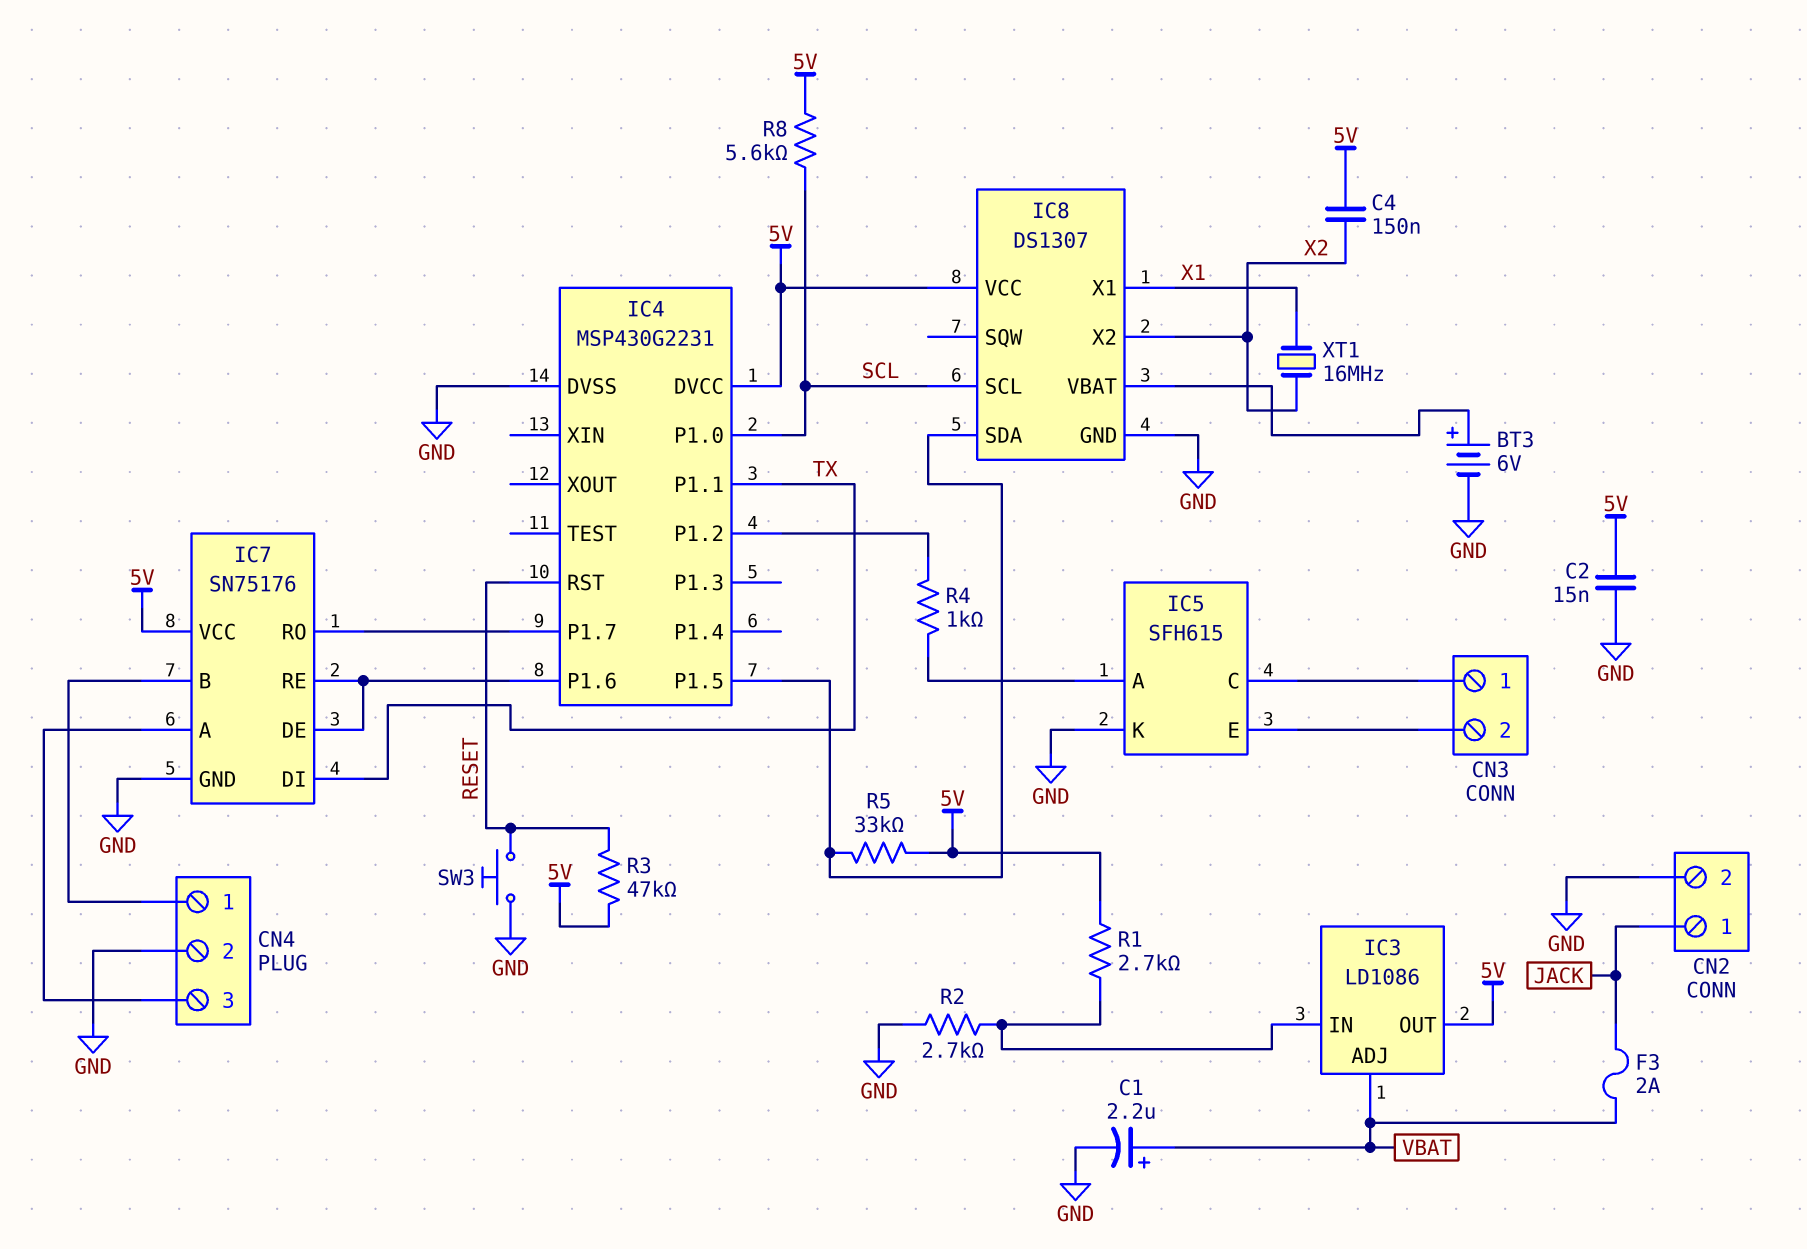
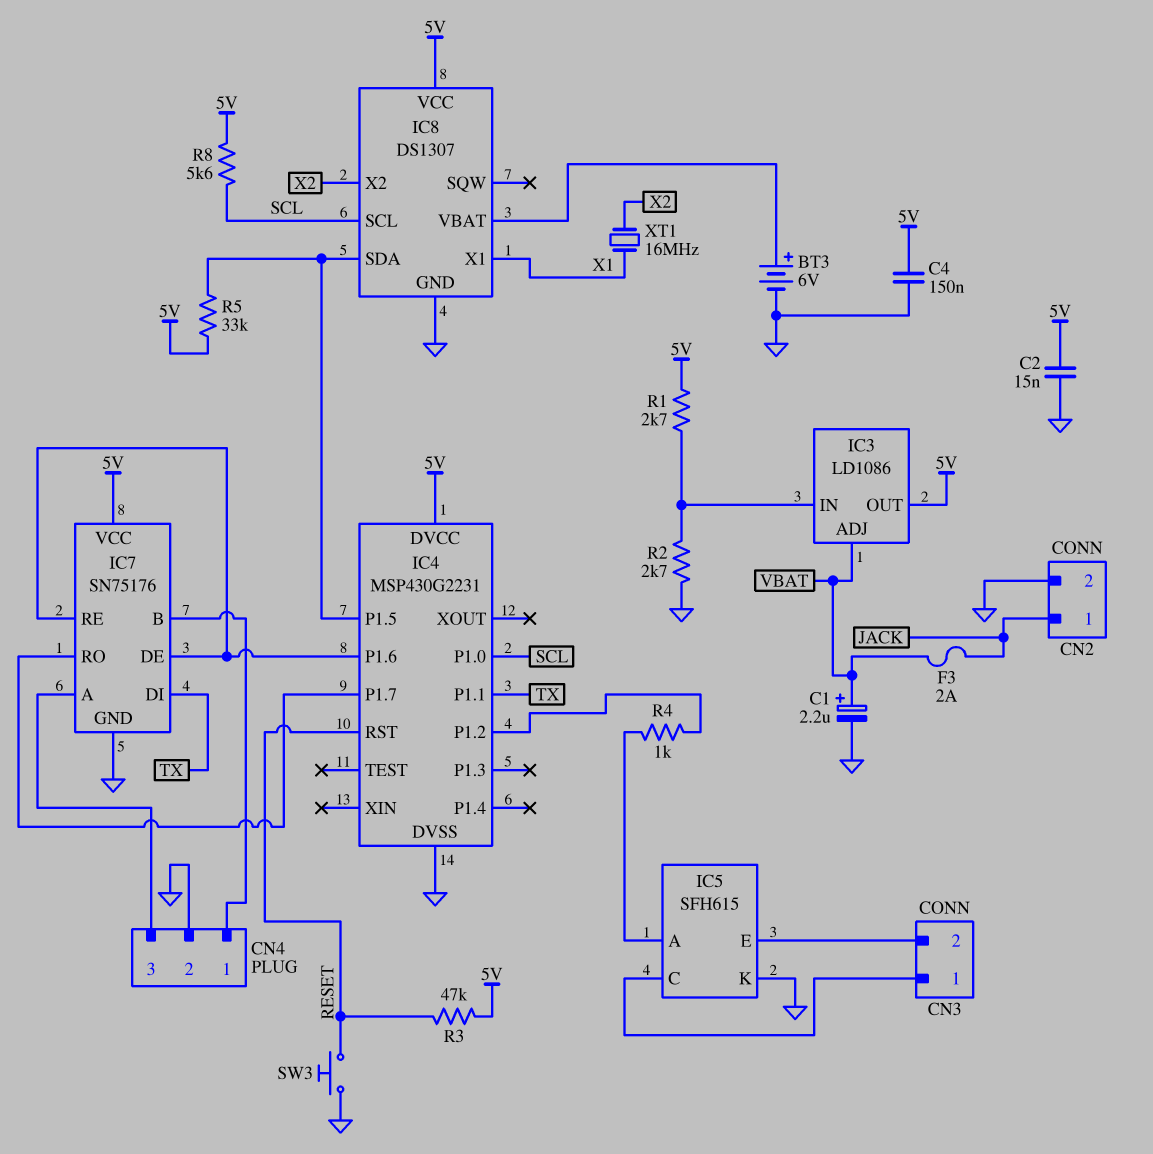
C4: 150nF (5V, X2) -> 150nF (5V, GND)

